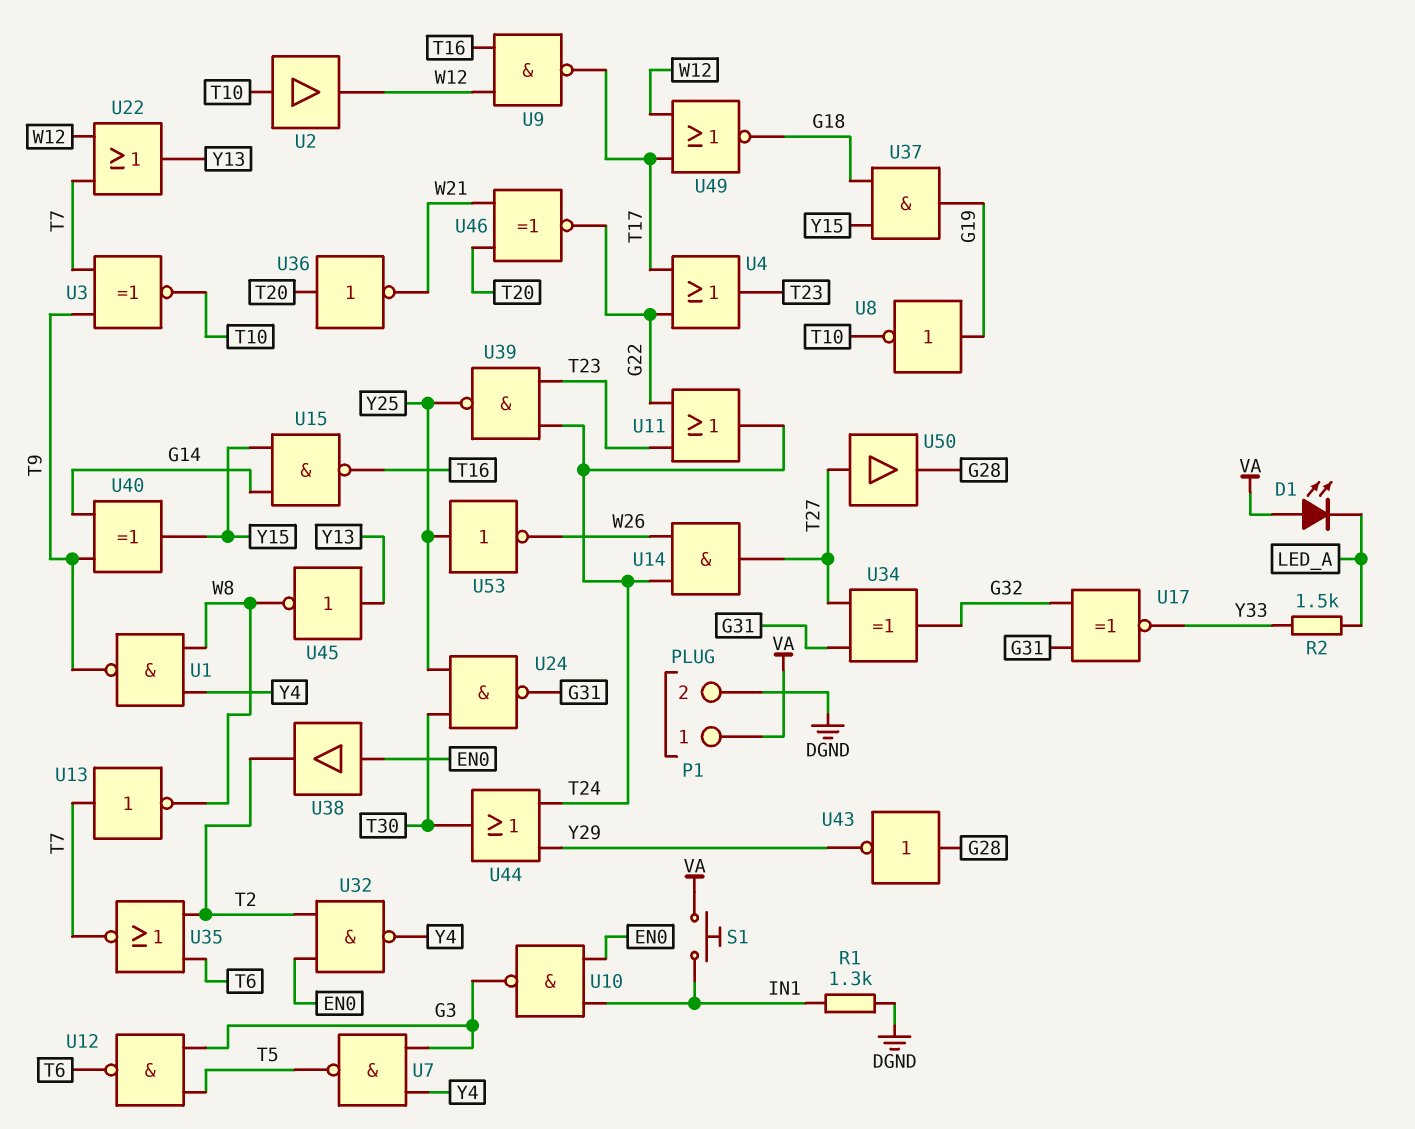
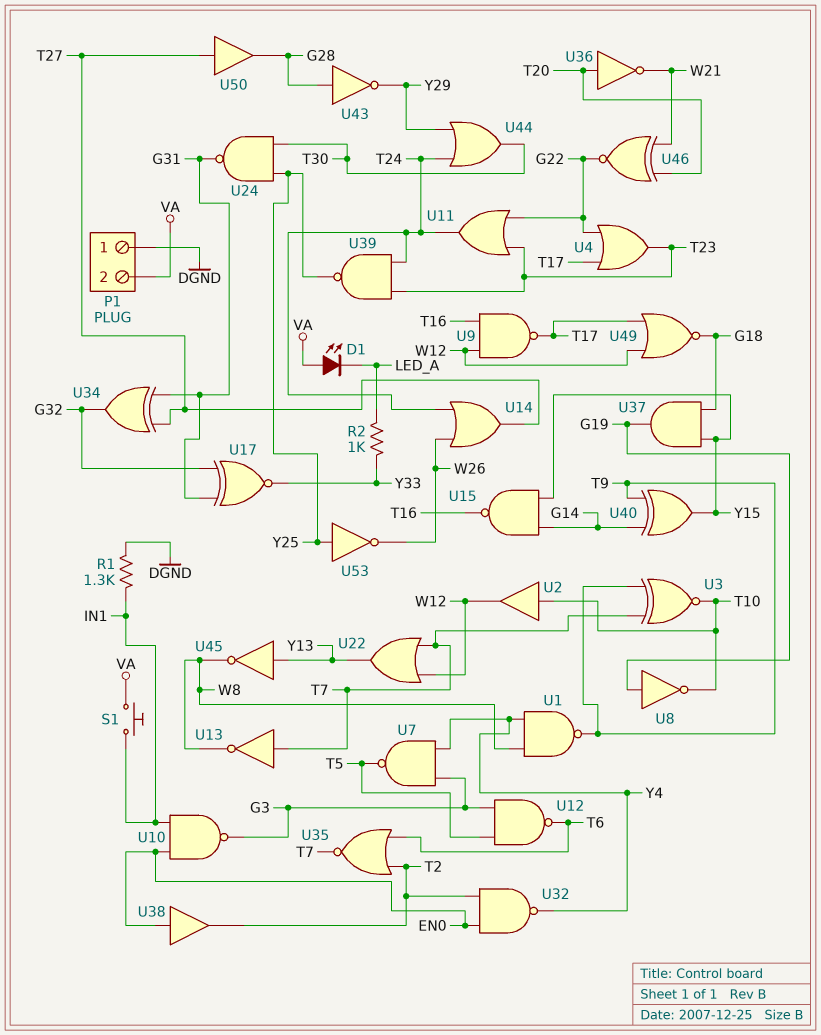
P1 pin 1: VA -> DGND
P1 pin 2: DGND -> VA
R2: 1.5k (LED_A, Y33) -> 1k (LED_A, Y33)
U14: AND (in T24, in W26, out T27) -> OR (in T24, in W26, out T27)

